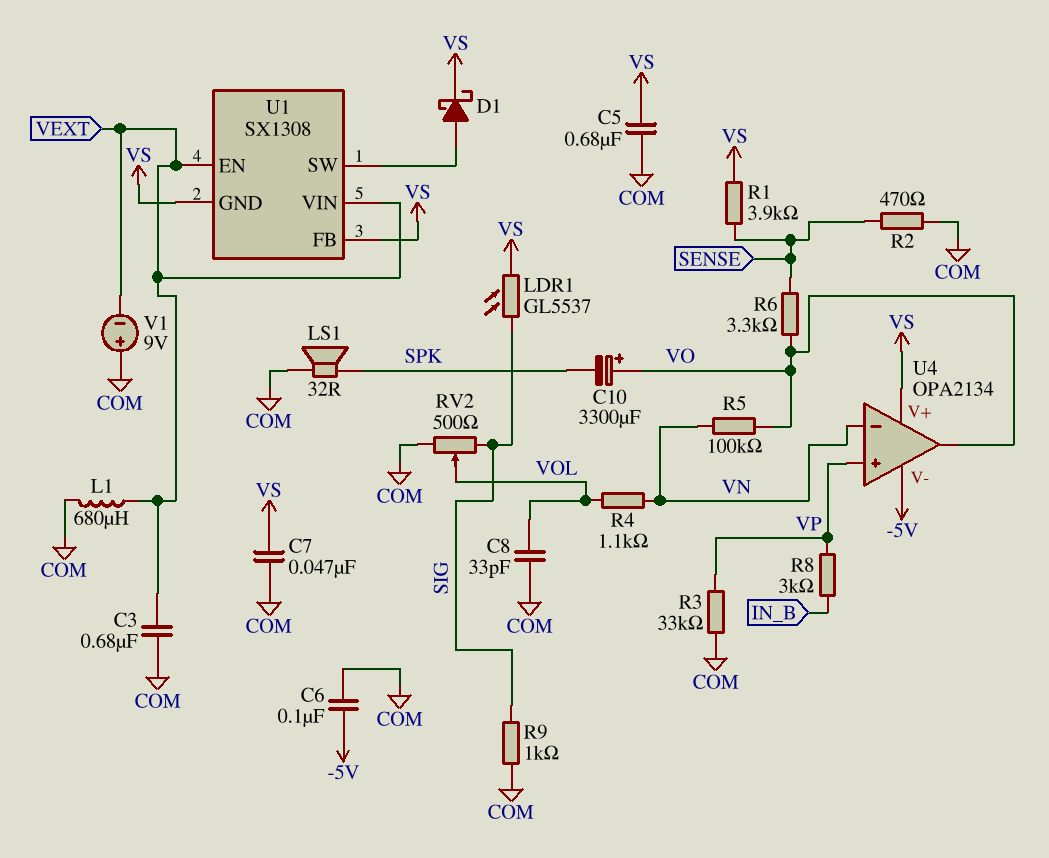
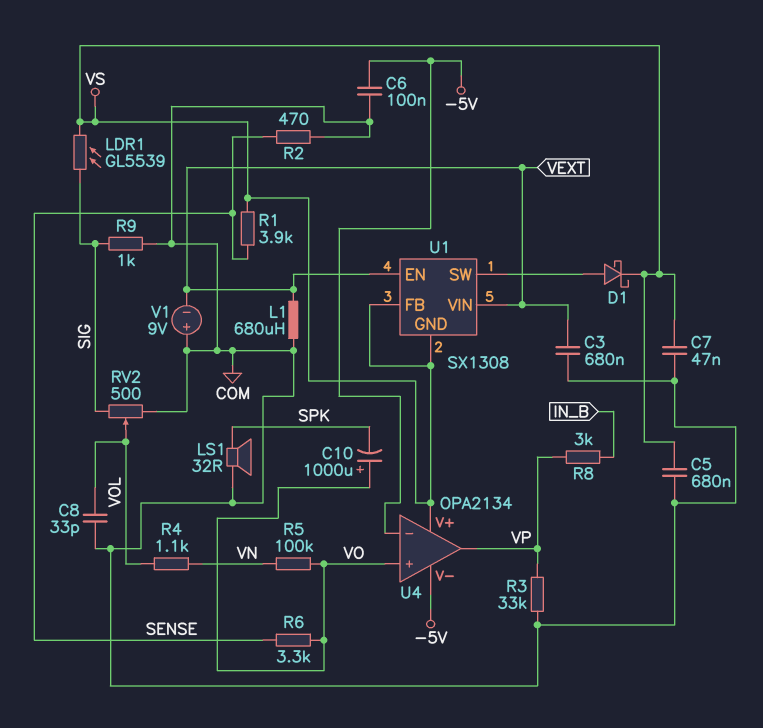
C10: 3300uF (plus VO, minus SPK) -> 1000uF (plus VO, minus SPK)
LDR1: GL5537 (SIG, VS) -> GL5539 (SIG, VS)
U4 pin in+: VP -> VO
U4 pin in-: VN -> -5V
U4 pin out: VO -> VP

